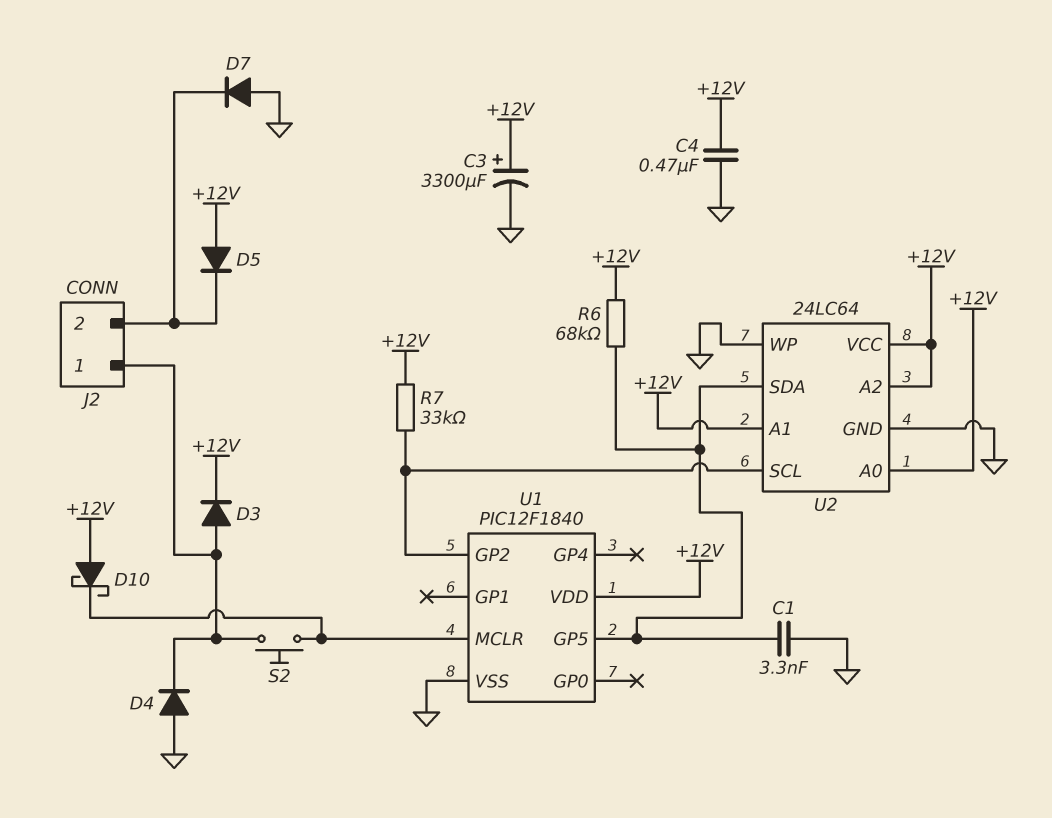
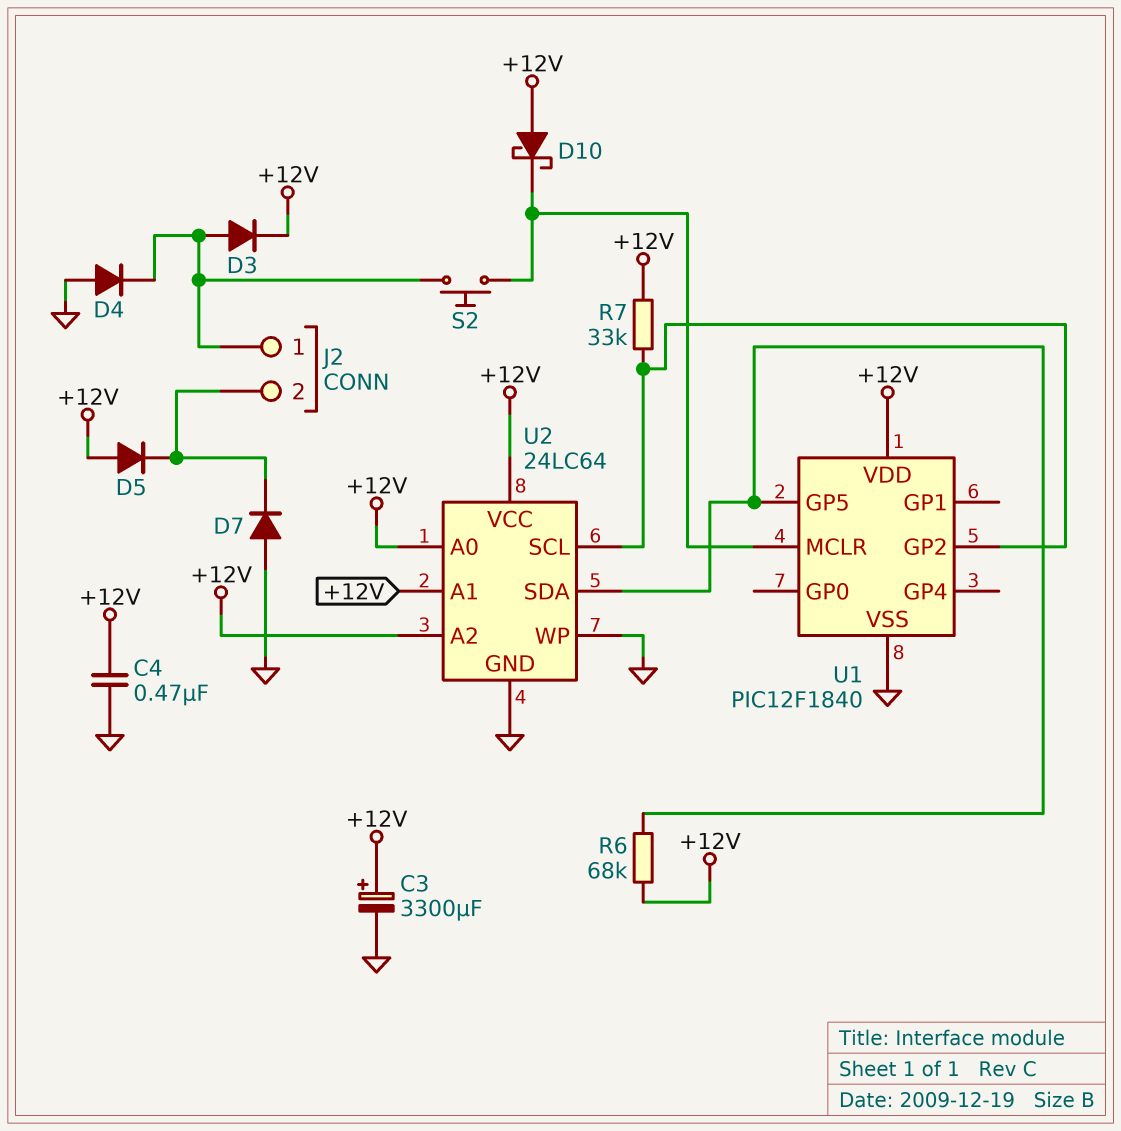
C1: 3.3nF (GND, U1/GP5) -> none

